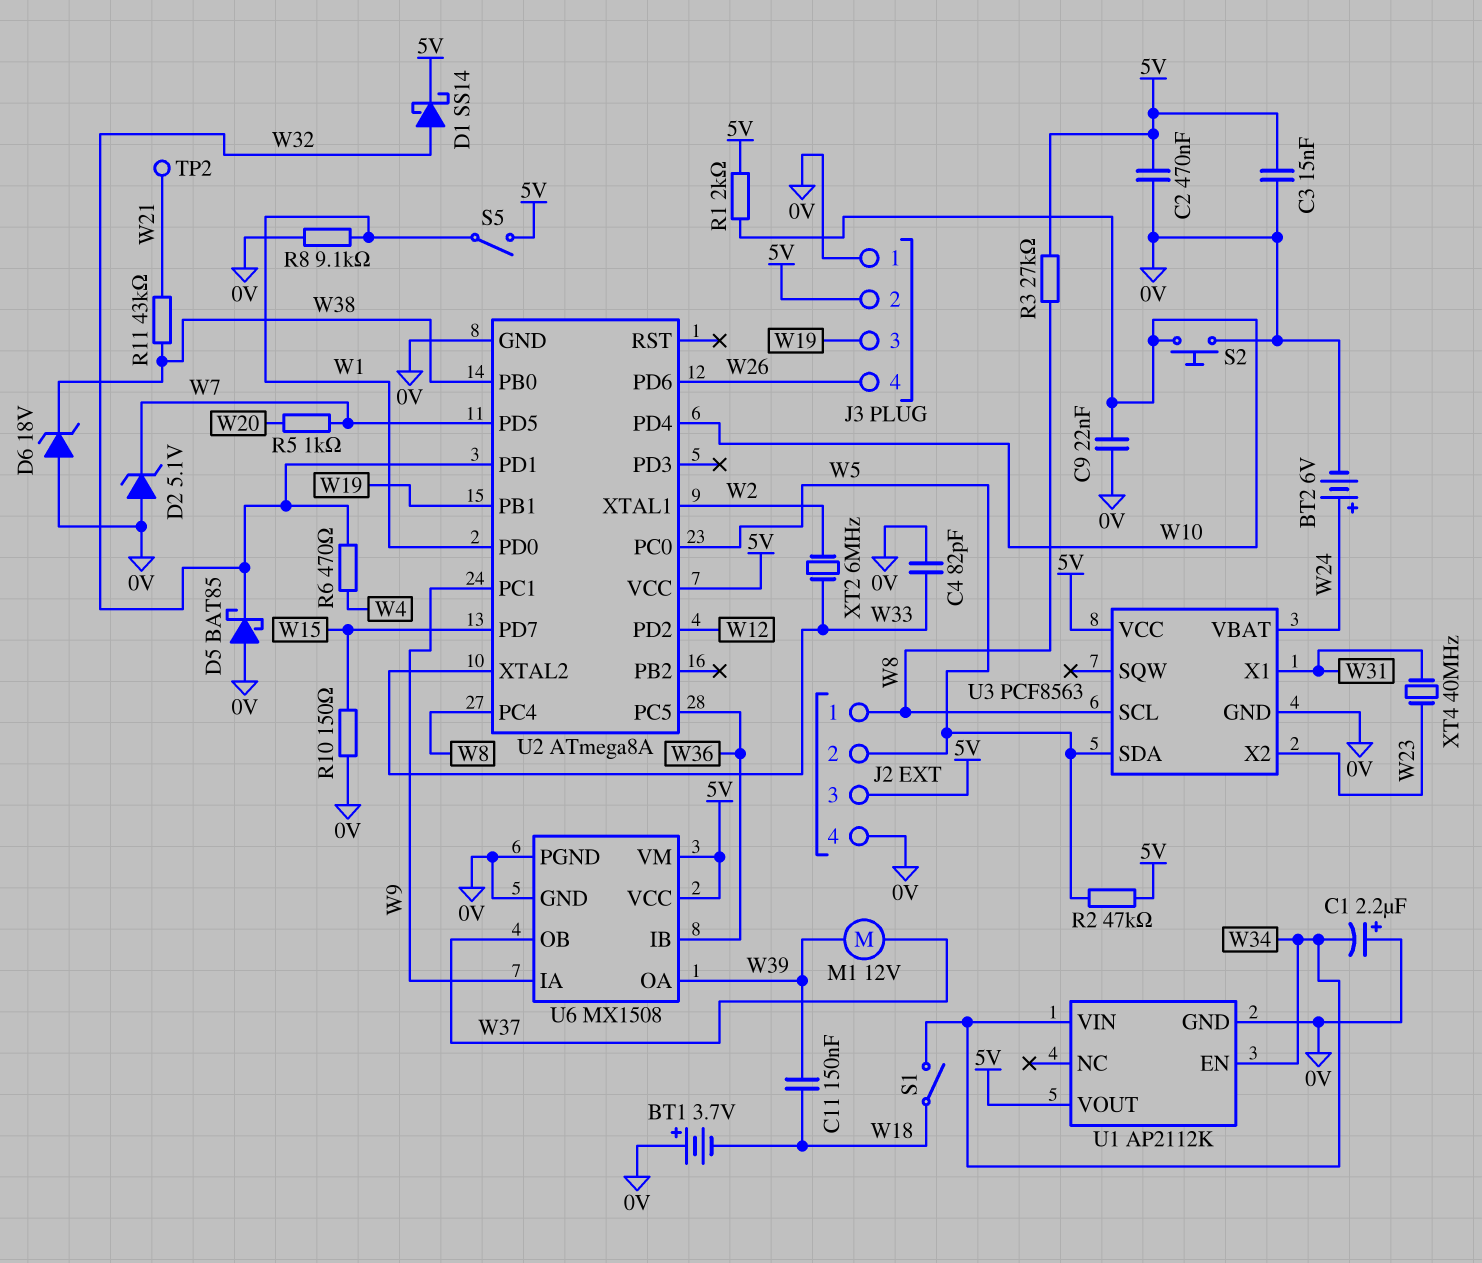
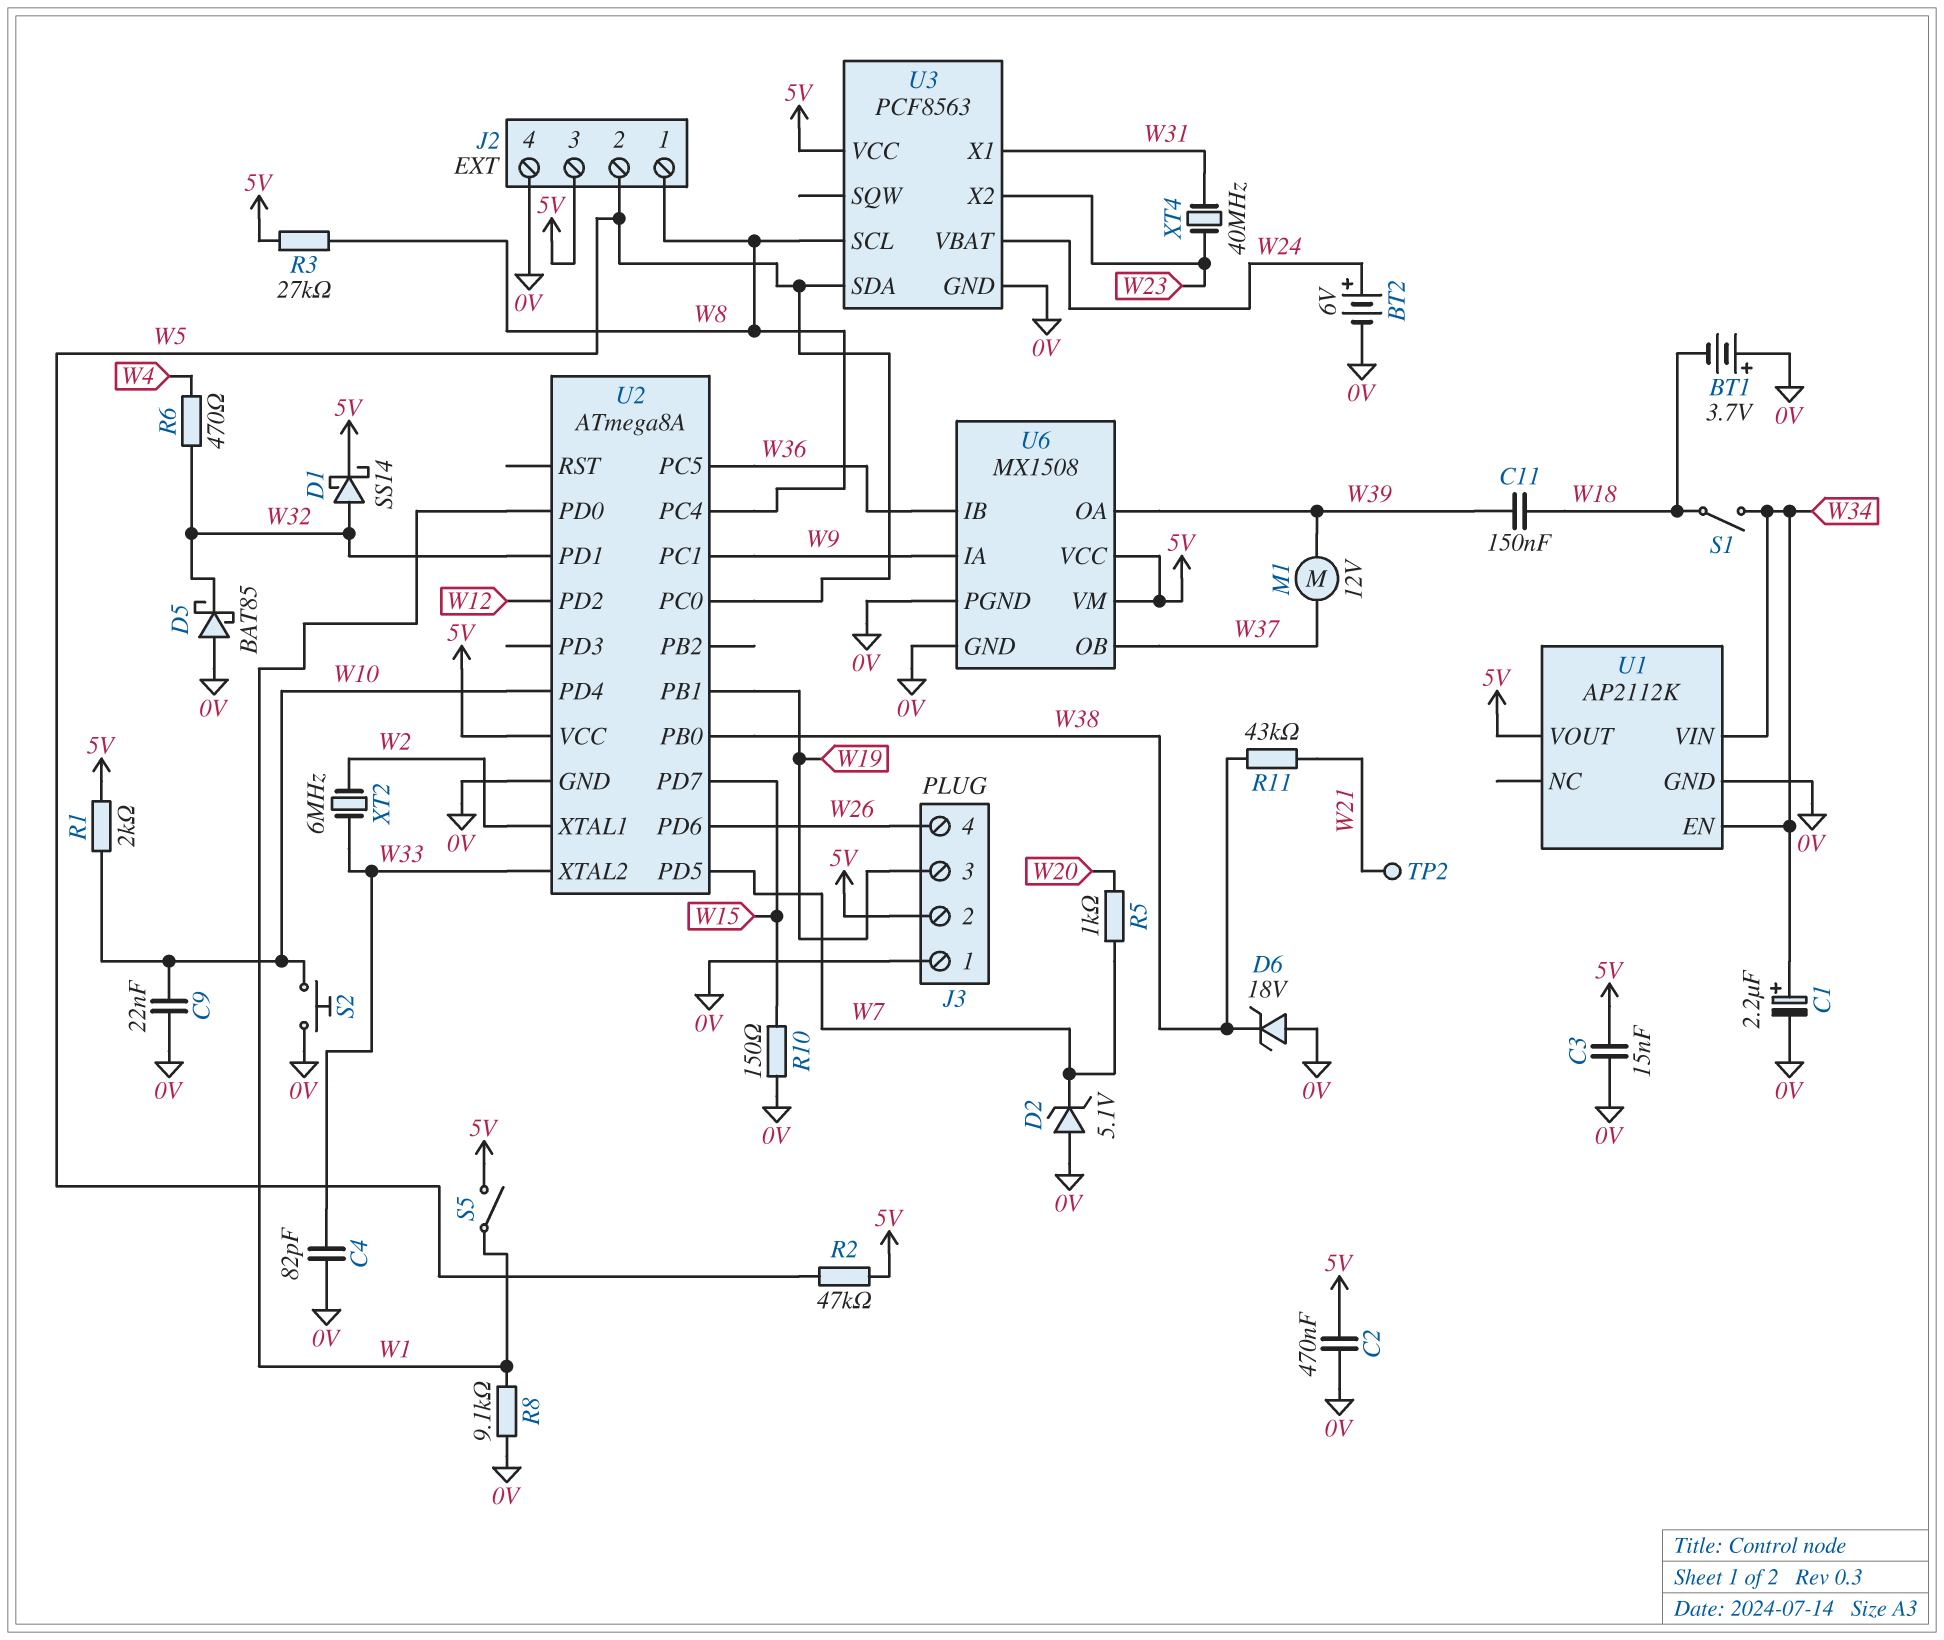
C1: 2.2uF (plus 0V, minus W34) -> 2.2uF (plus W34, minus 0V)

